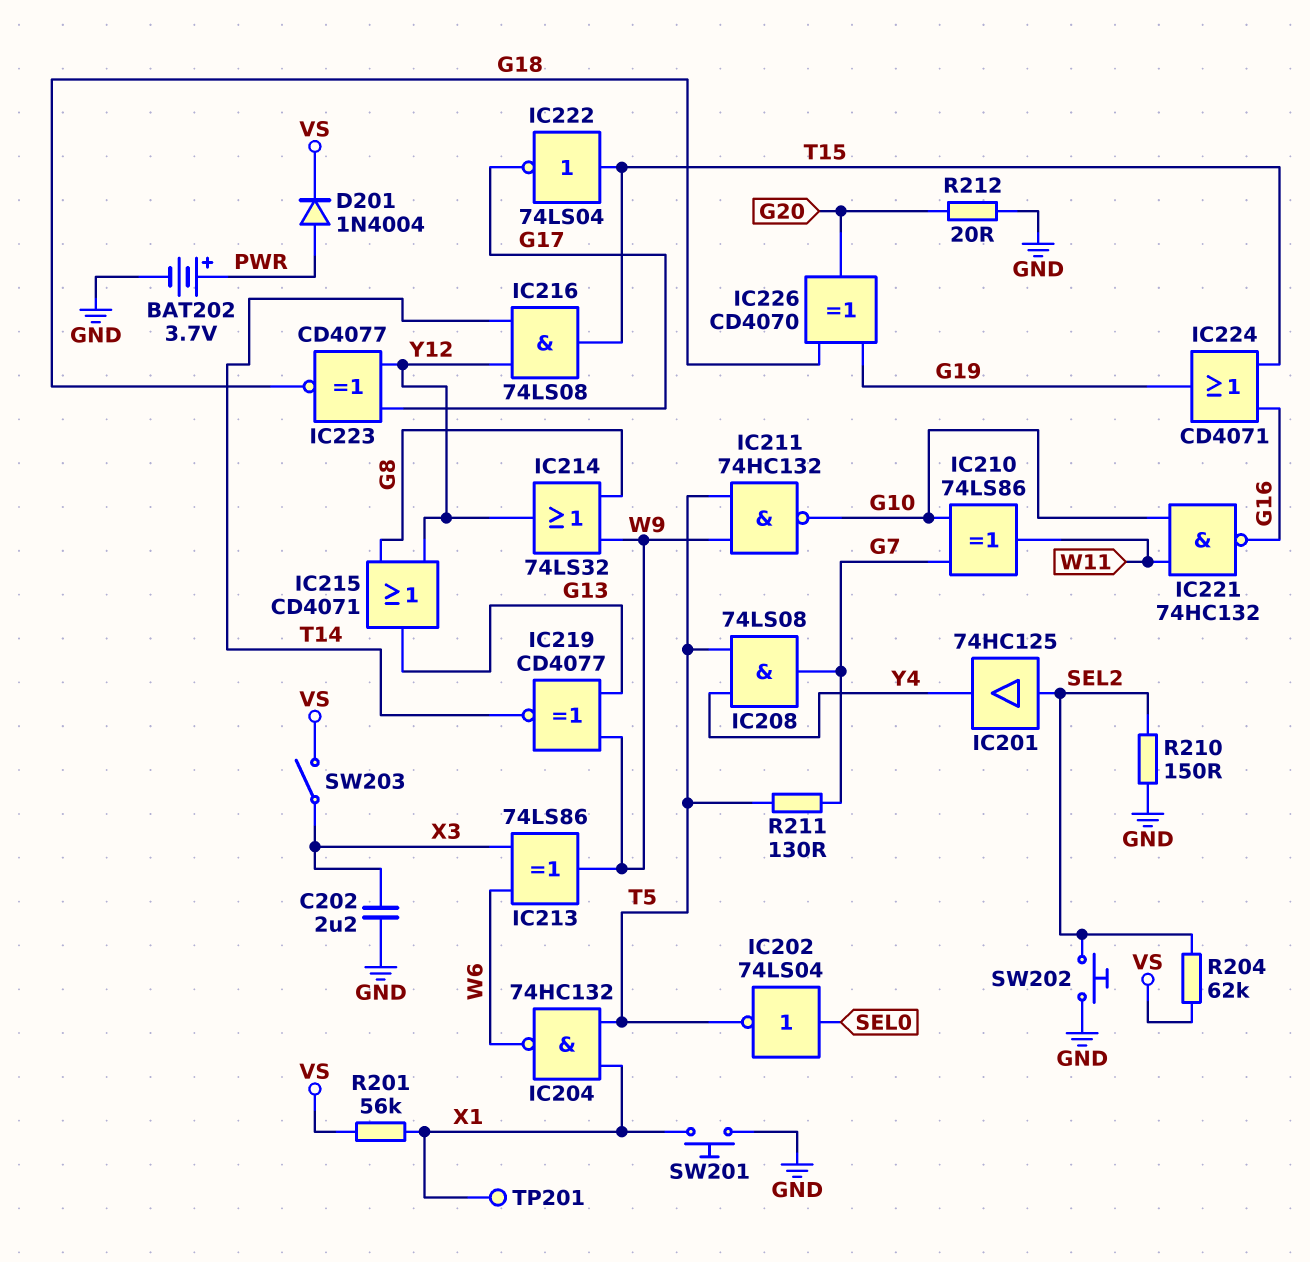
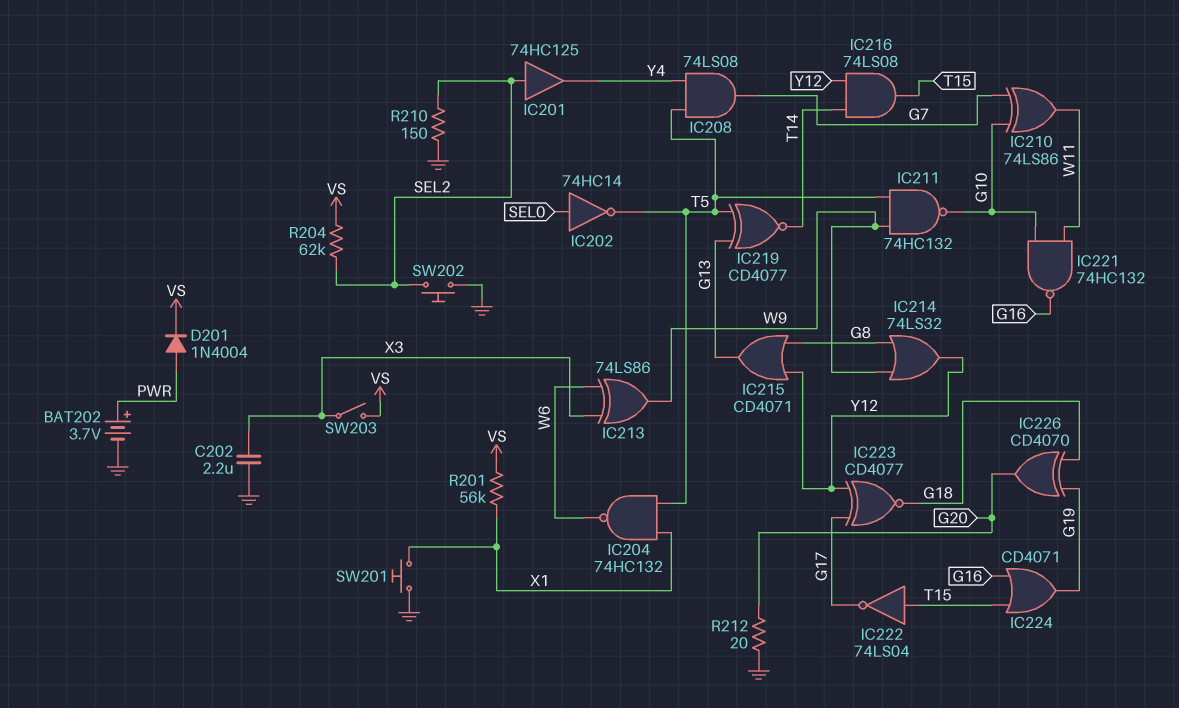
IC202: NOT 74LS04 (in SEL0, out T5) -> NOT 74HC14 (in SEL0, out T5)
IC219: XNOR CD4077 (in G13, in W9, out T14) -> XNOR CD4077 (in G13, in T5, out T14)
R211: 130 (G7, T5) -> none
TP201: test point (X1) -> none

